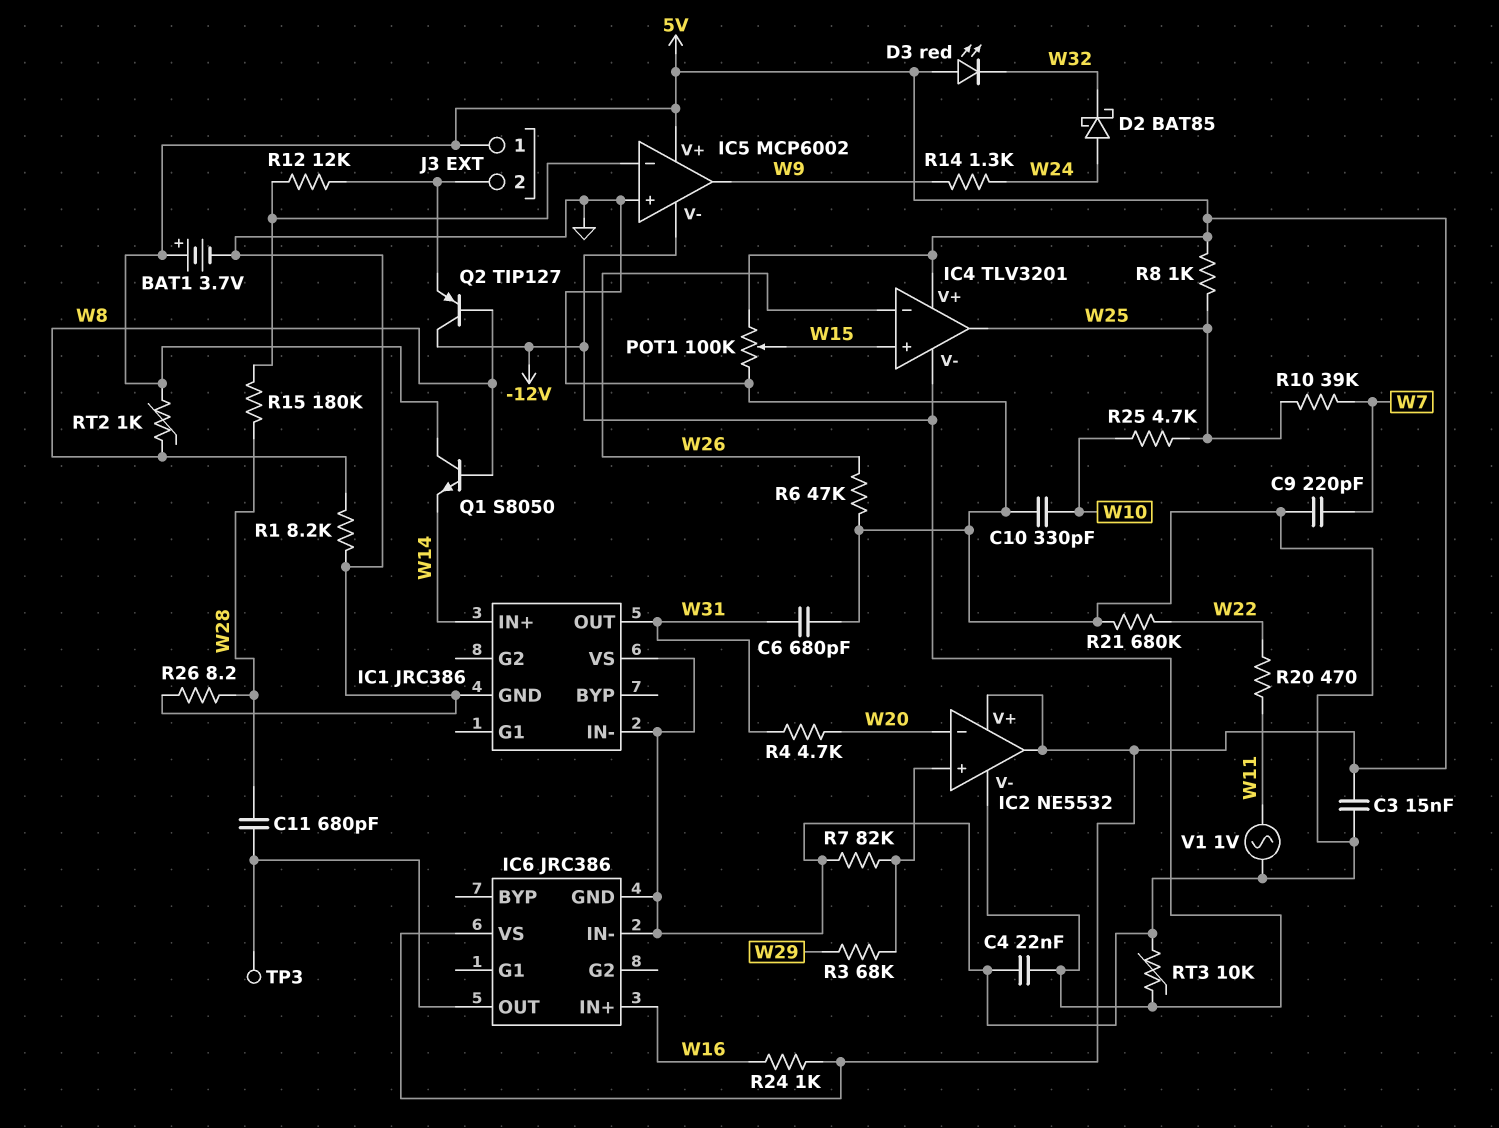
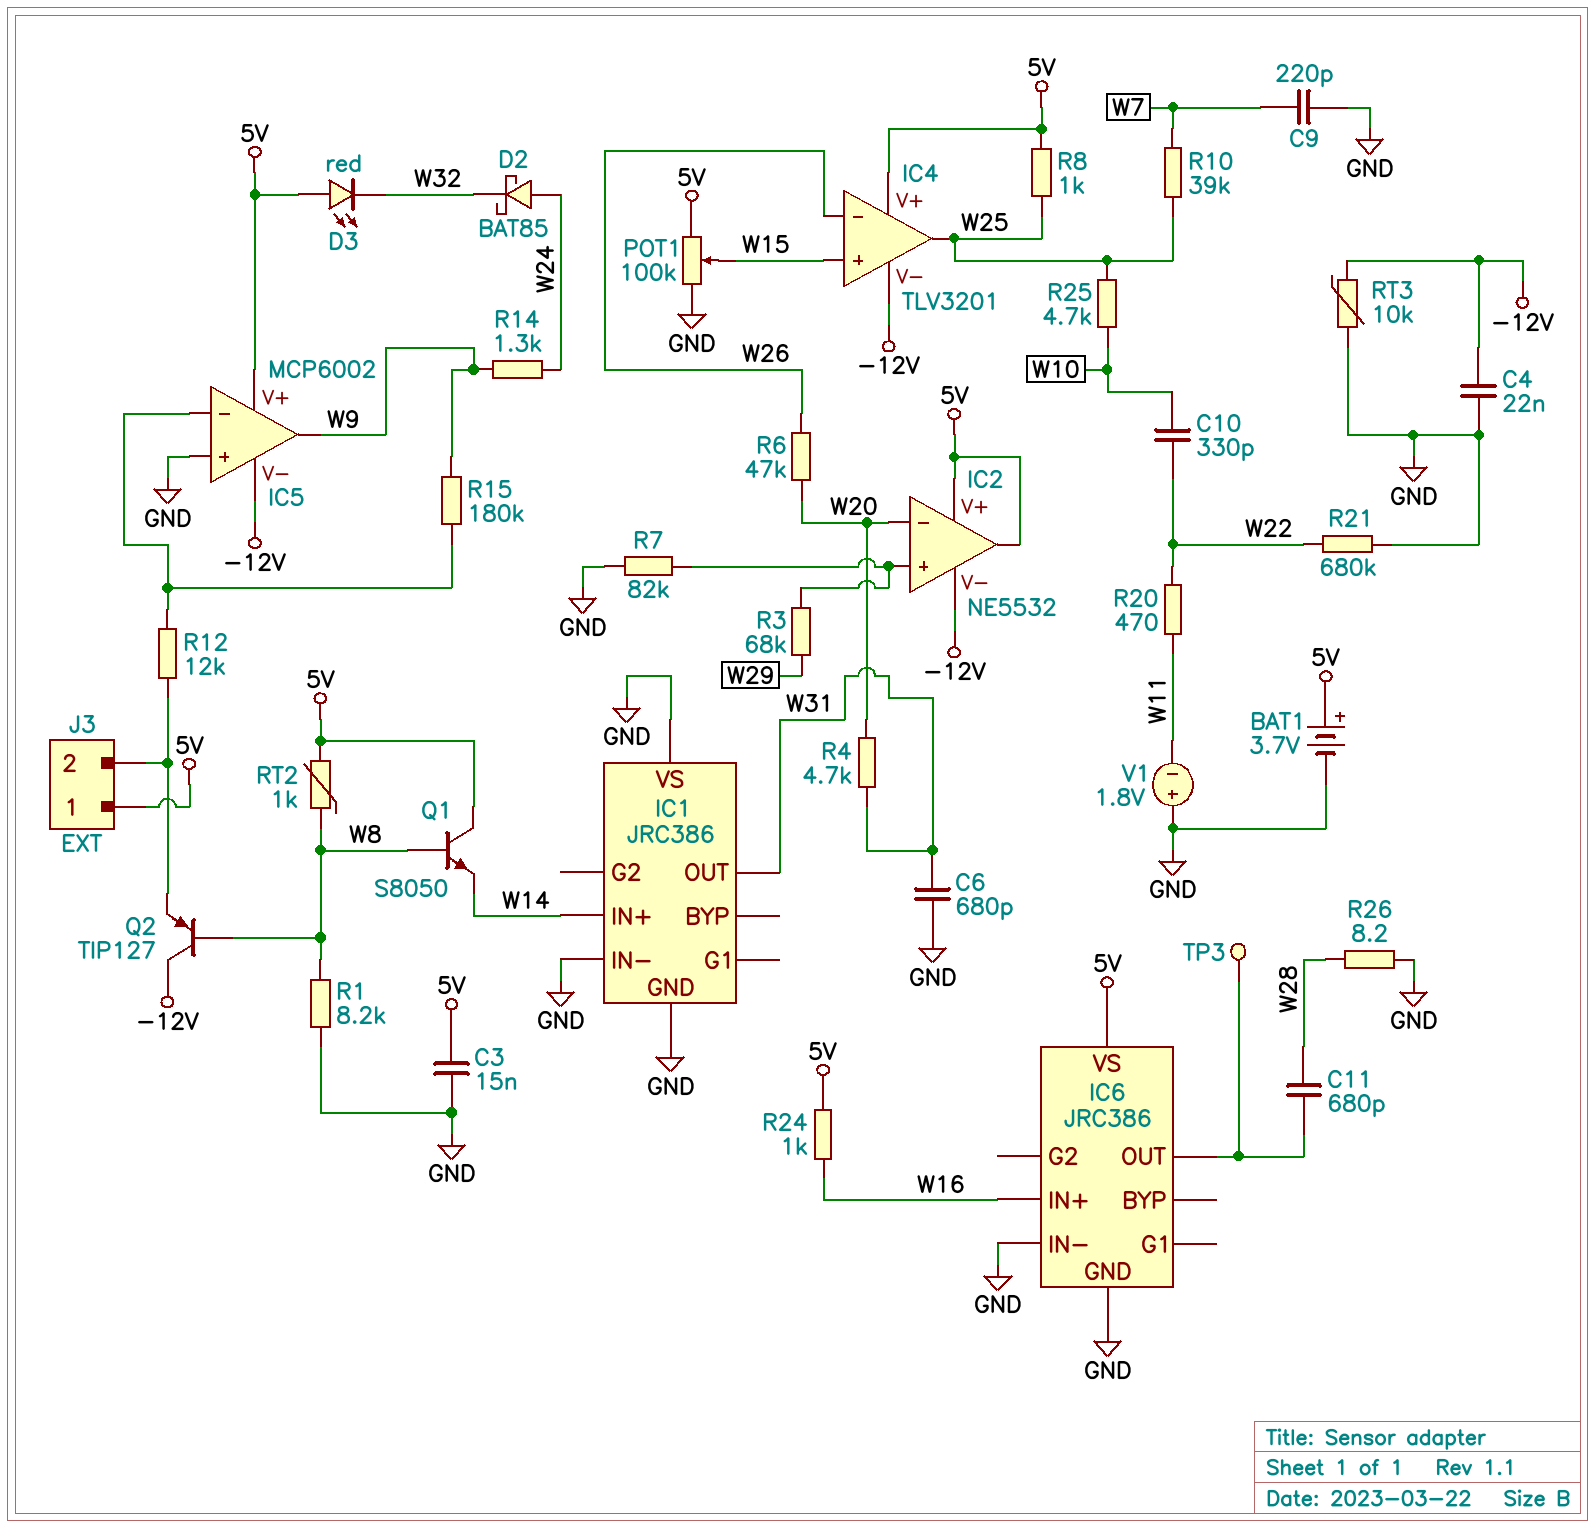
C10: 330pF (GND, W10) -> 330pF (W10, W22)
R6: 47k (GND, W26) -> 47k (W20, W26)
R15: 180k (IC5/in-, W28) -> 180k (IC5/in-, W9)
V1: AC 1V (GND, W11) -> 1.8V (plus GND, minus W11)

